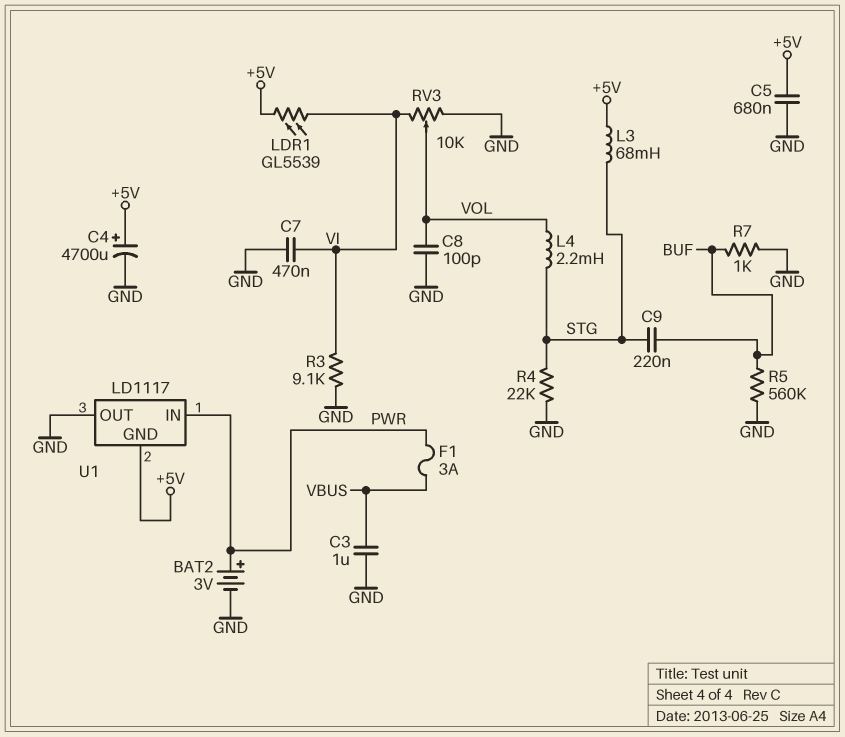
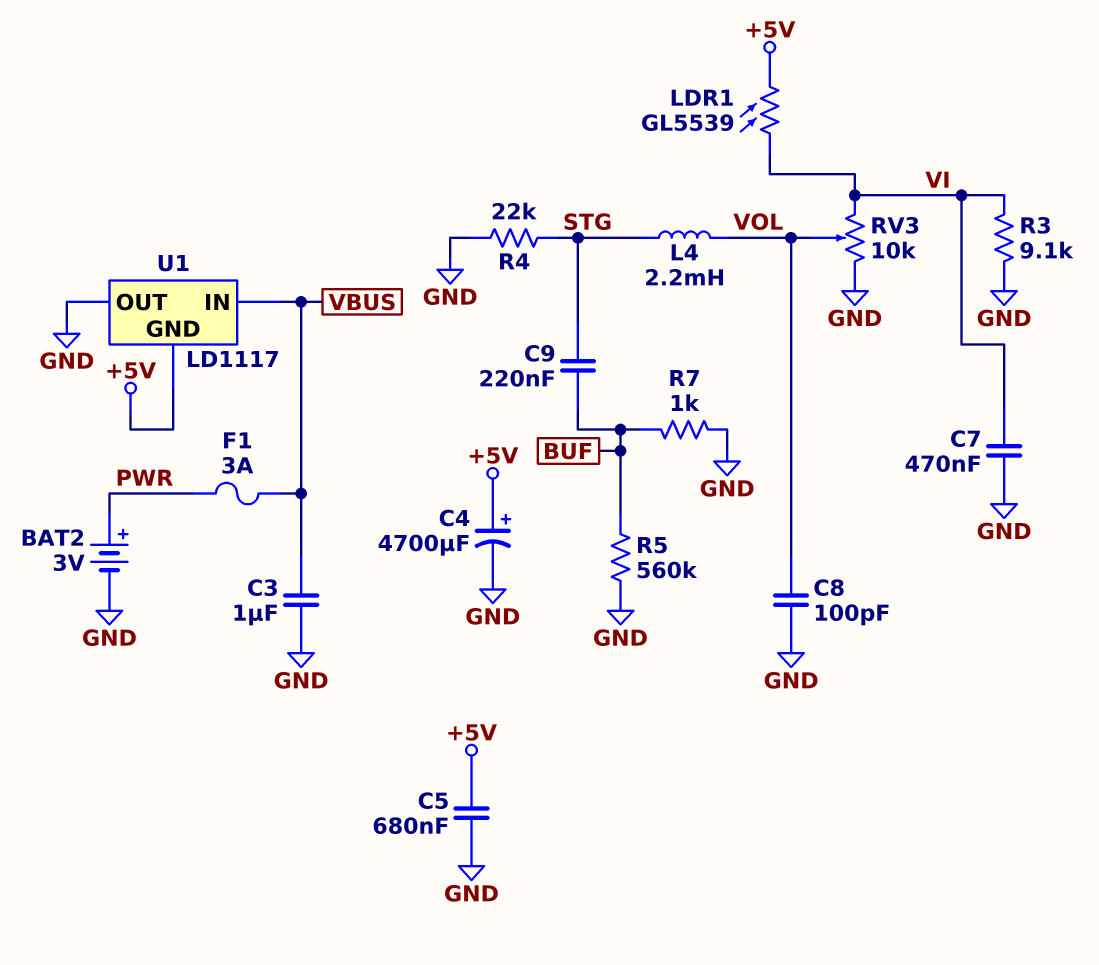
L3: 68mH (+5V, STG) -> none
U1 pin IN: PWR -> VBUS

